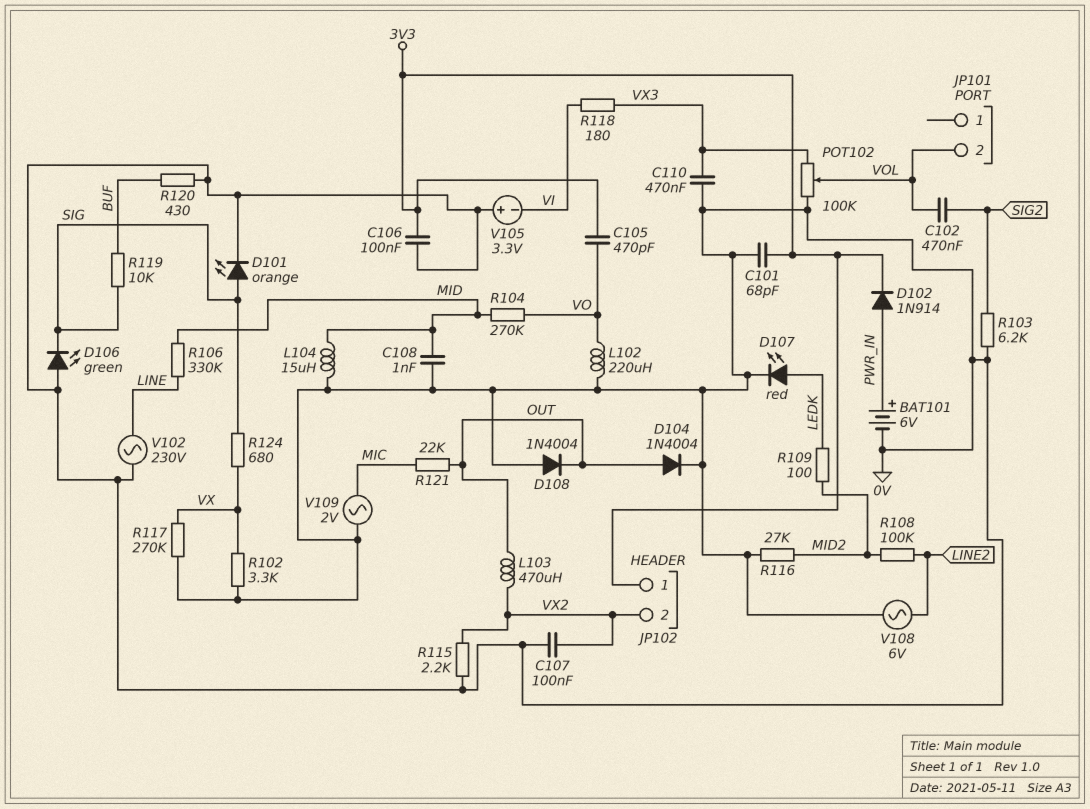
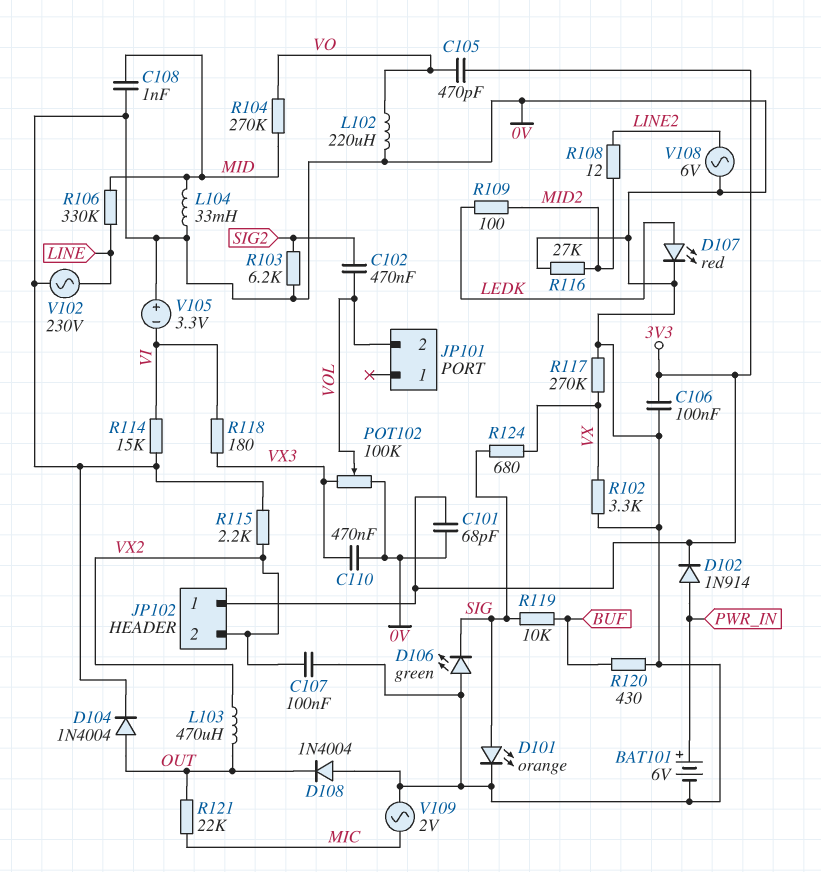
L104: 15uH (0V, MID) -> 33mH (0V, MID)
R108: 100k (LINE2, MID2) -> 12 (LINE2, MID2)
R114: none -> 15k (0V, VI)

